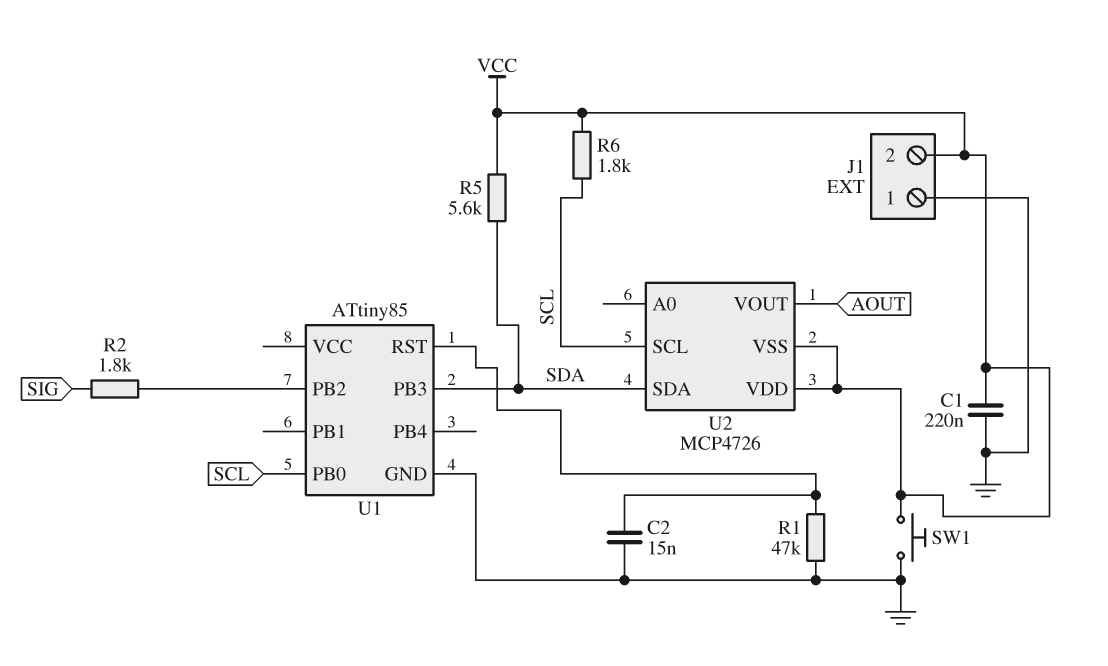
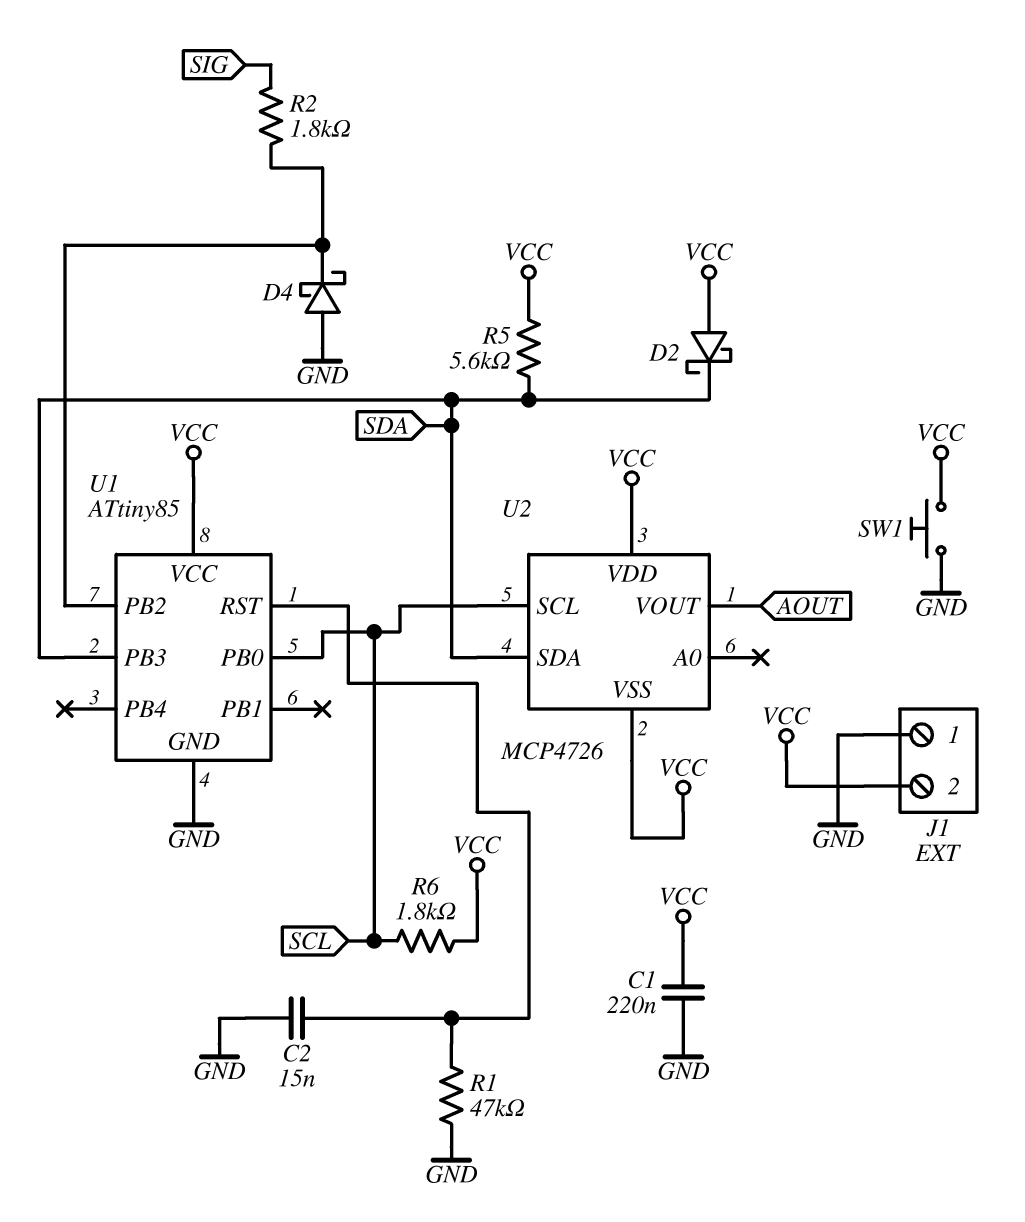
D2: none -> schottky (A VCC, K SDA)
D4: none -> schottky (A GND, K U1/PB2)
U1 pin VCC: none -> VCC

